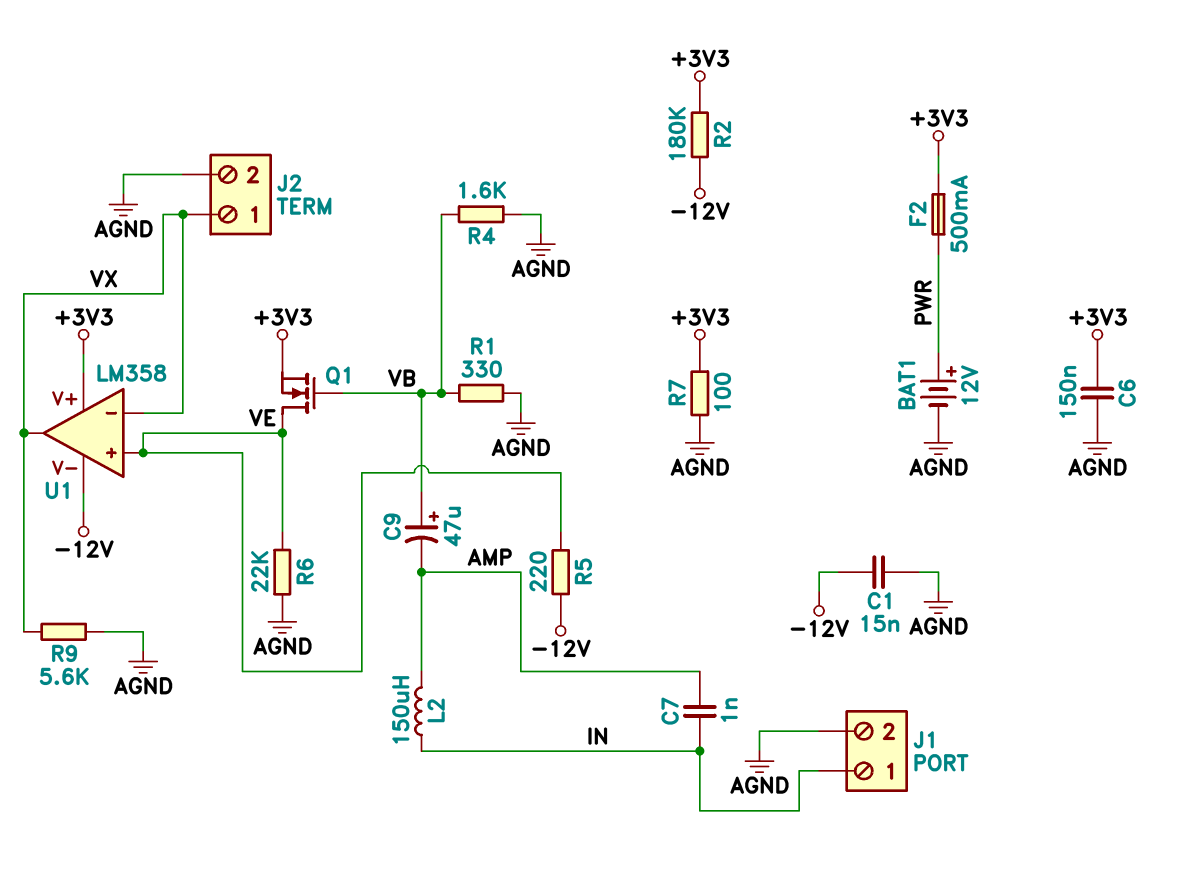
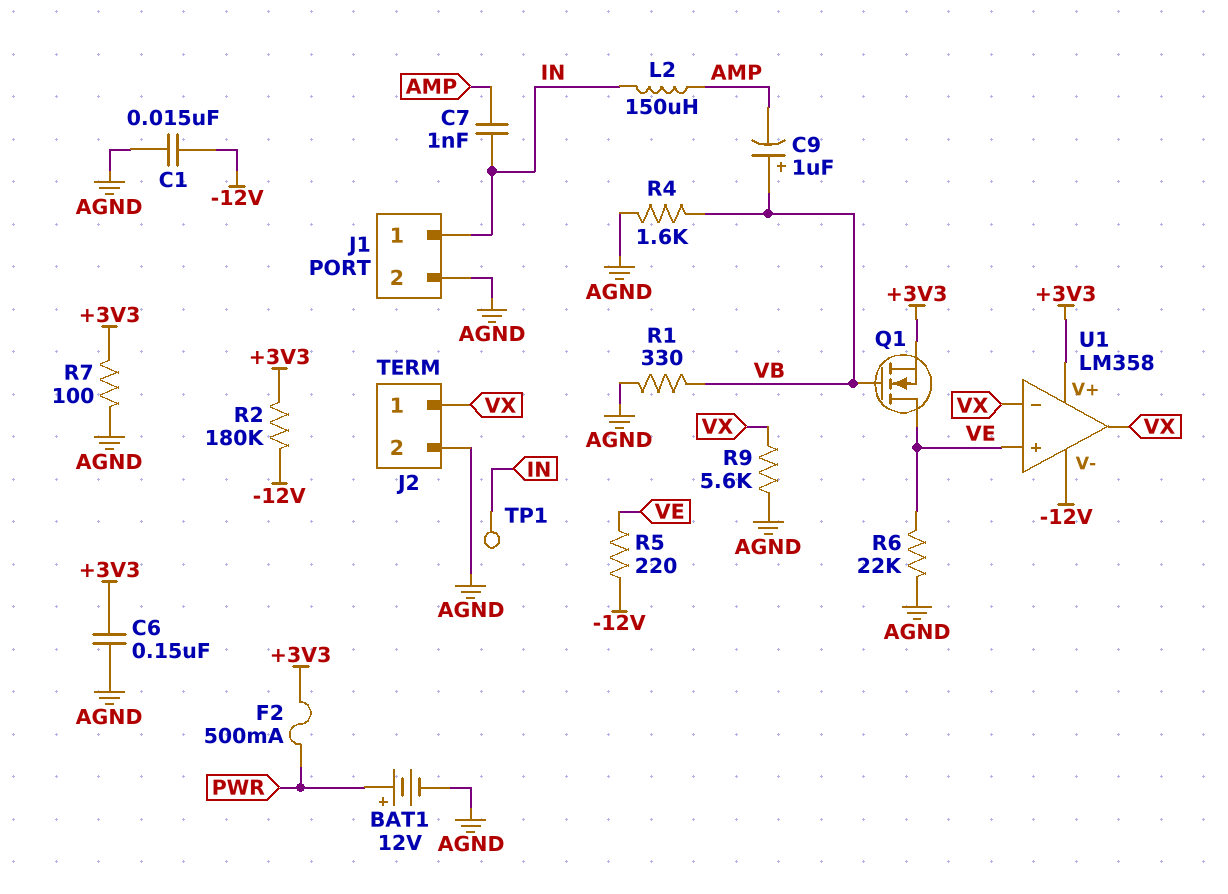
C9: 47uF (plus VB, minus AMP) -> 1uF (plus VB, minus AMP)
TP1: none -> test point (IN)

